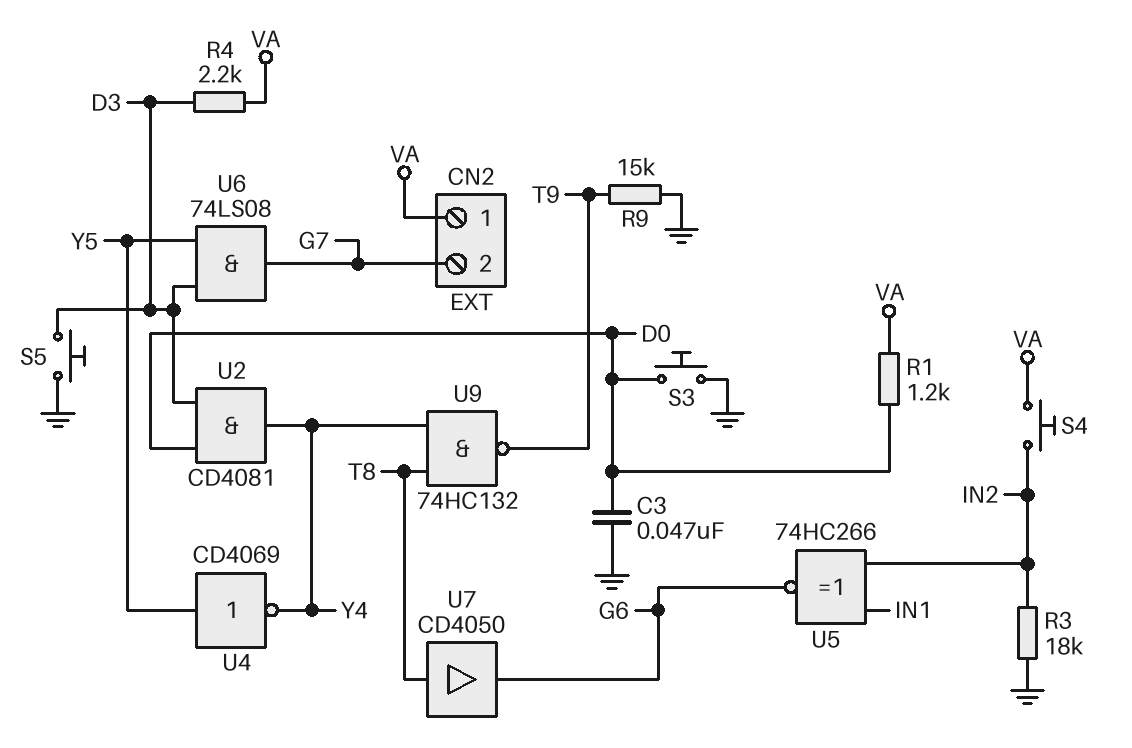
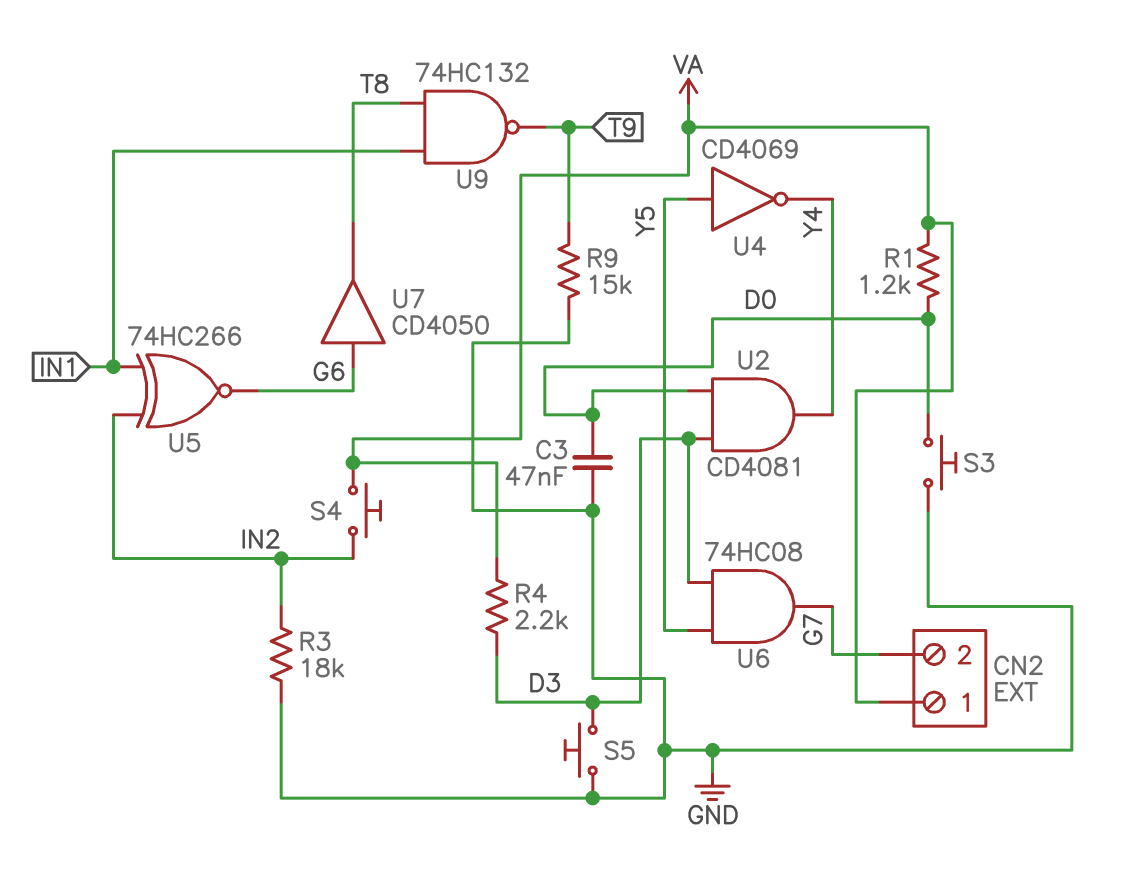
U6: AND 74LS08 (in D3, in Y5, out G7) -> AND 74HC08 (in D3, in Y5, out G7)
U7: buffer CD4050 (in T8, out G6) -> buffer CD4050 (in G6, out T8)
U9: NAND 74HC132 (in T8, in Y4, out T9) -> NAND 74HC132 (in IN1, in T8, out T9)

